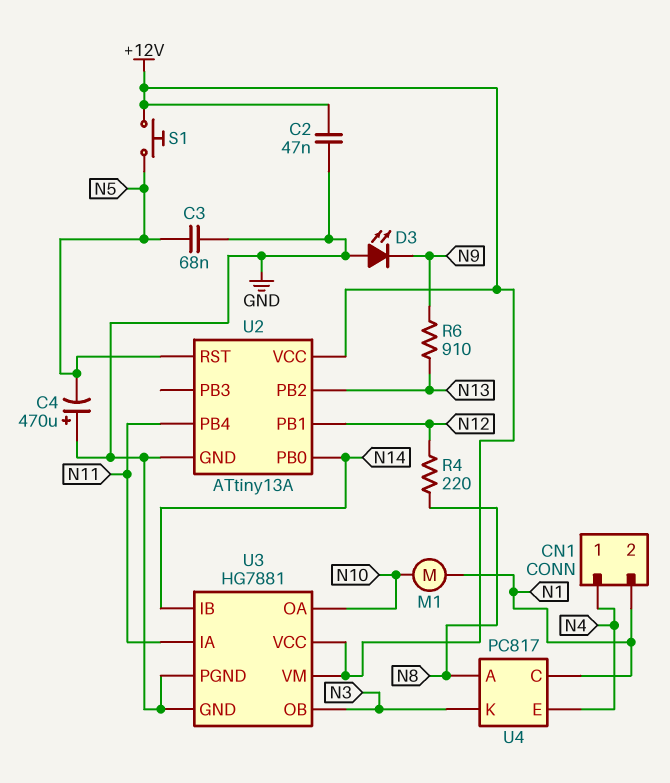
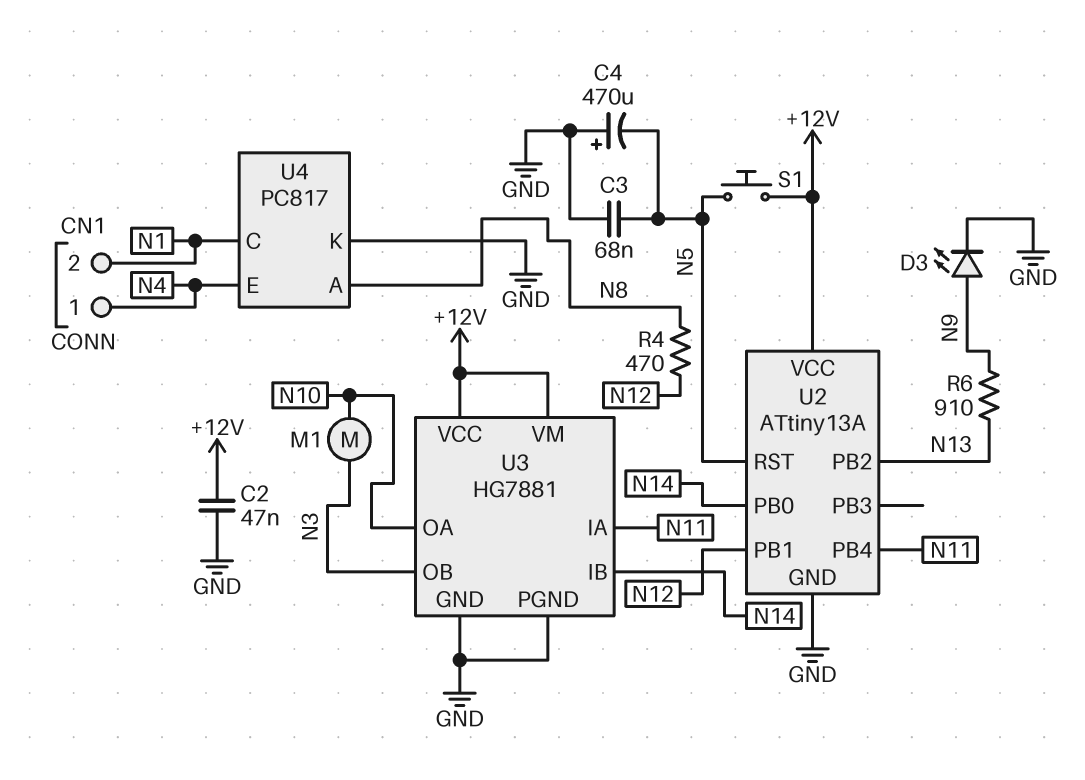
D3: LED (A GND, K N9) -> LED (A N9, K GND)
M1: motor (N1, N10) -> motor (N3, N10)
R4: 220 (N8, N12) -> 470 (N8, N12)
U4 pin K: N3 -> GND

